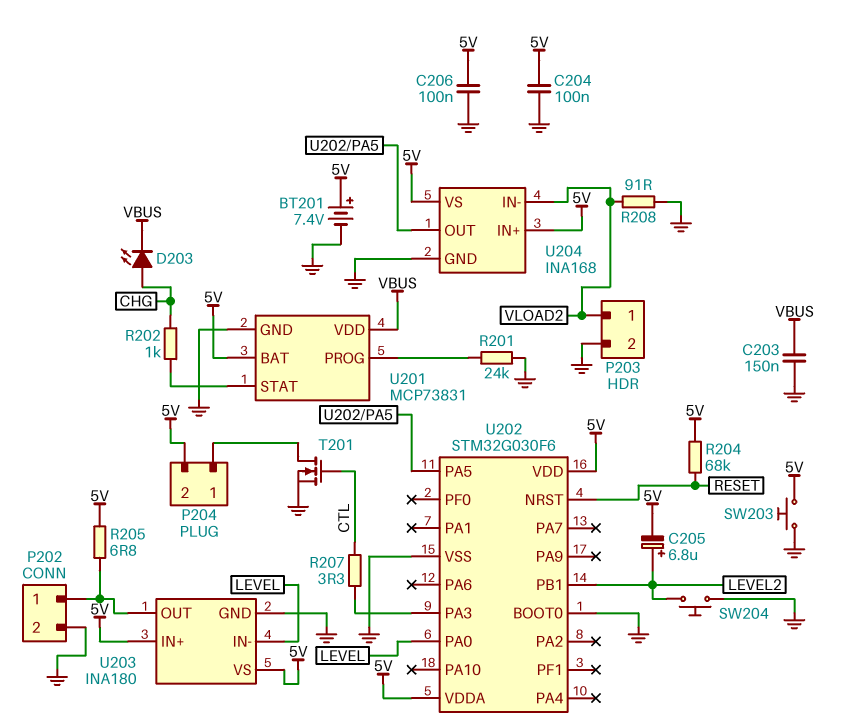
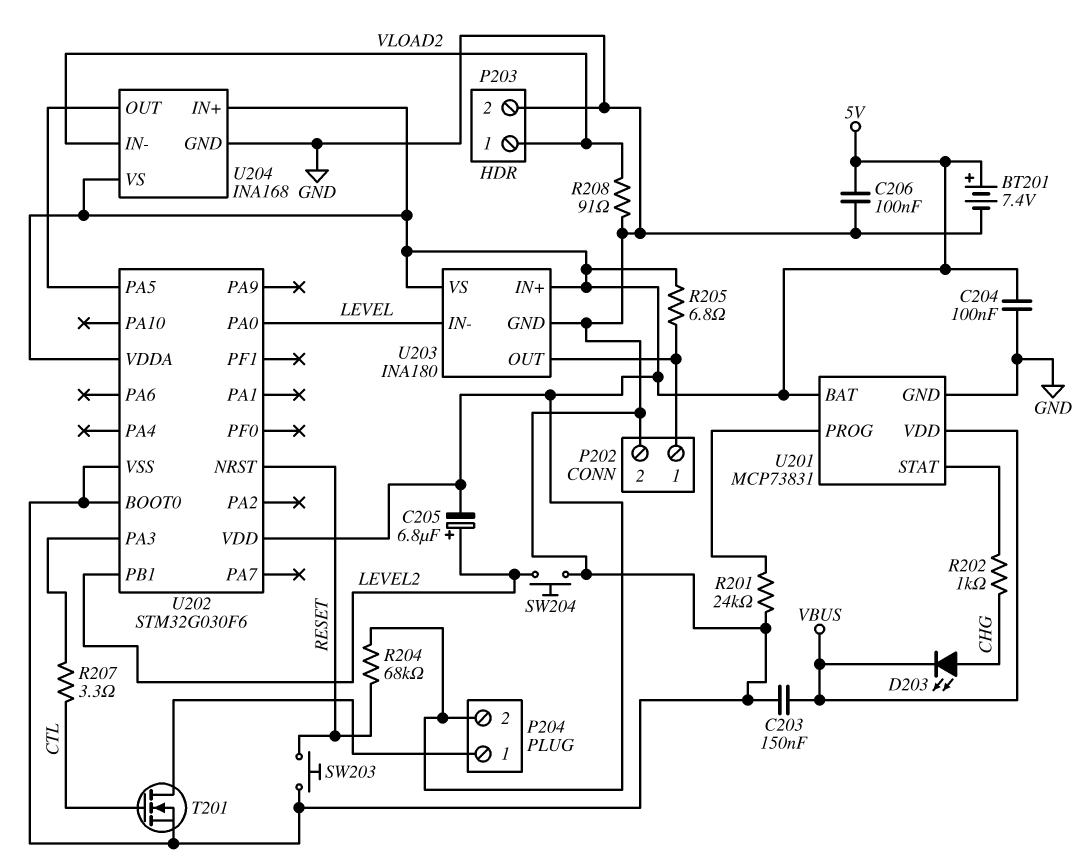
SW203: button (5V, GND) -> button (GND, RESET)

